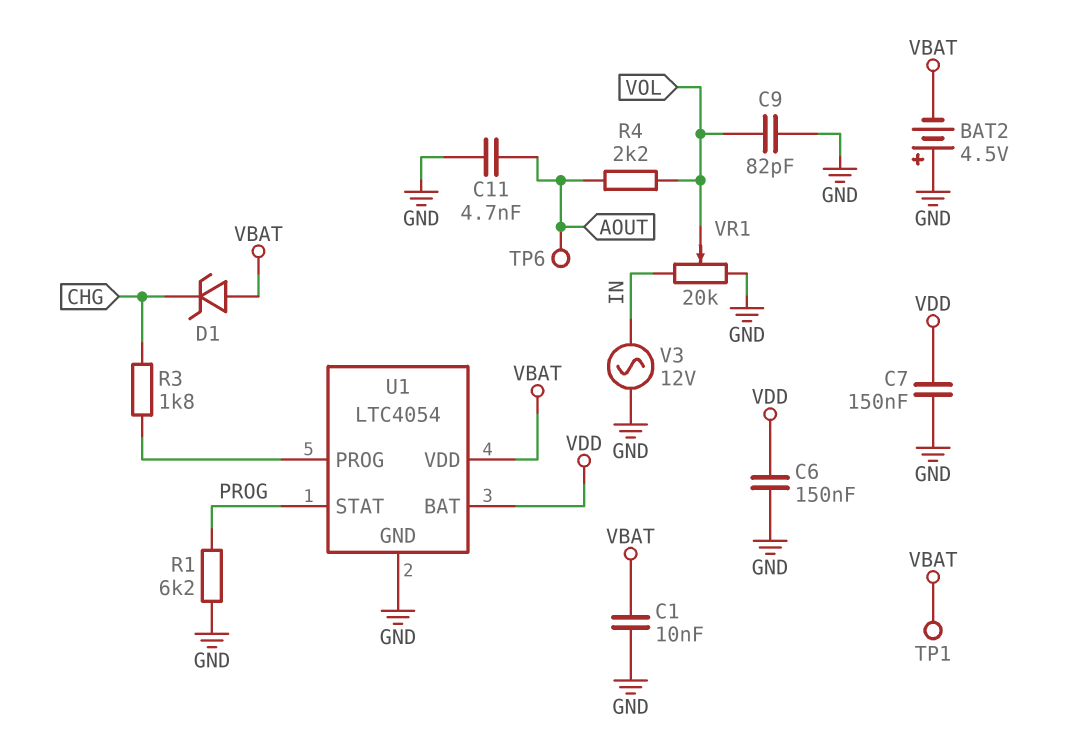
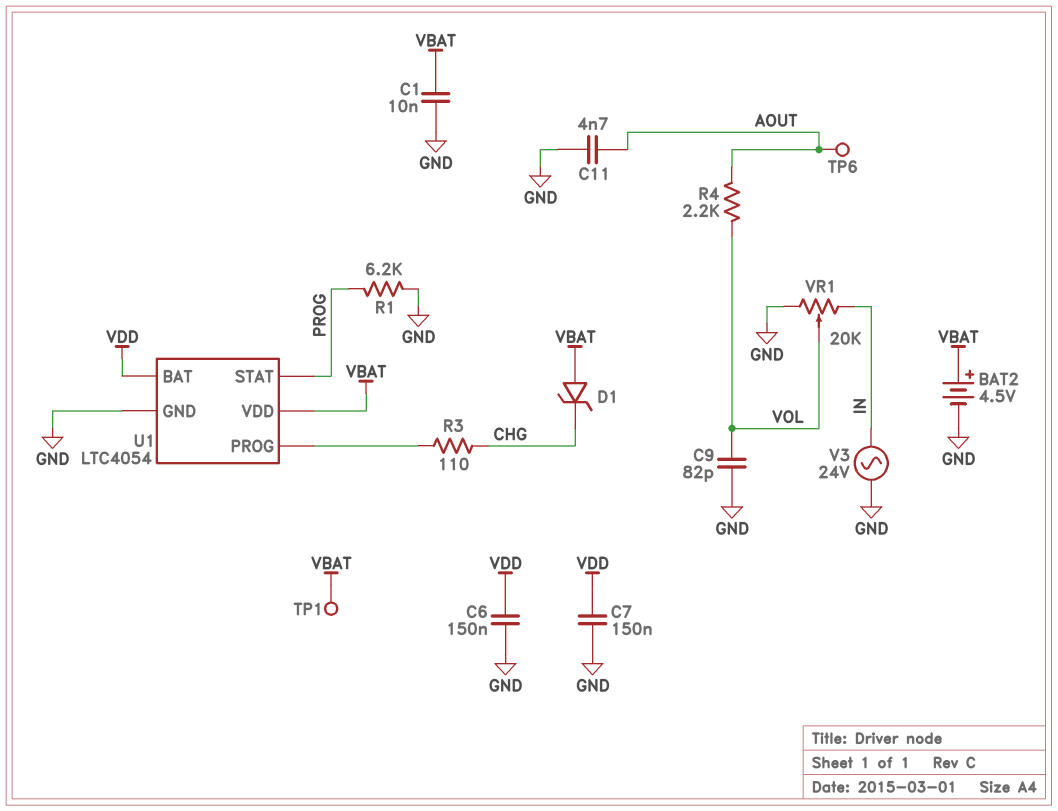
BAT2: 4.5V (plus GND, minus VBAT) -> 4.5V (plus VBAT, minus GND)
R3: 1.8k (CHG, U1/PROG) -> 110 (CHG, U1/PROG)
V3: AC 12V (GND, IN) -> AC 24V (GND, IN)

